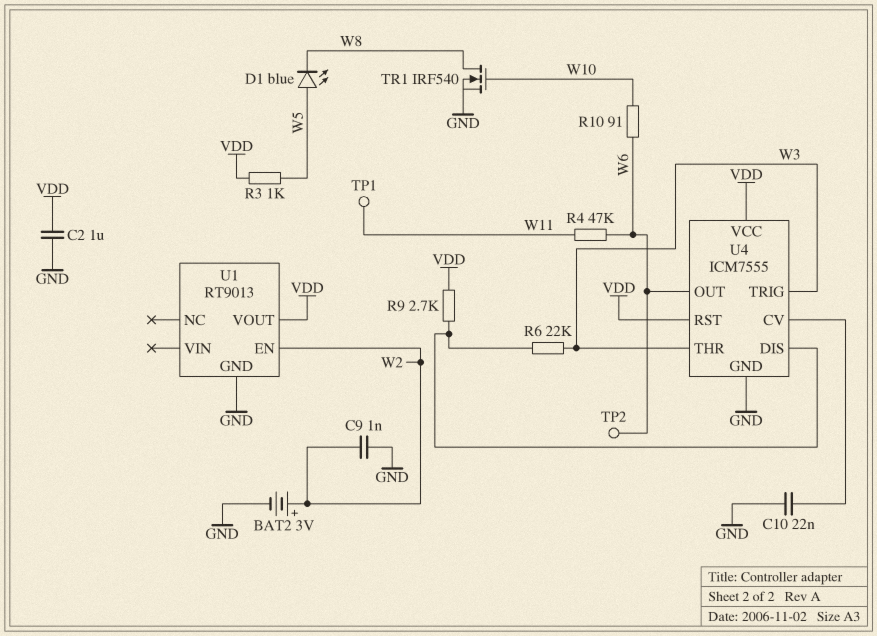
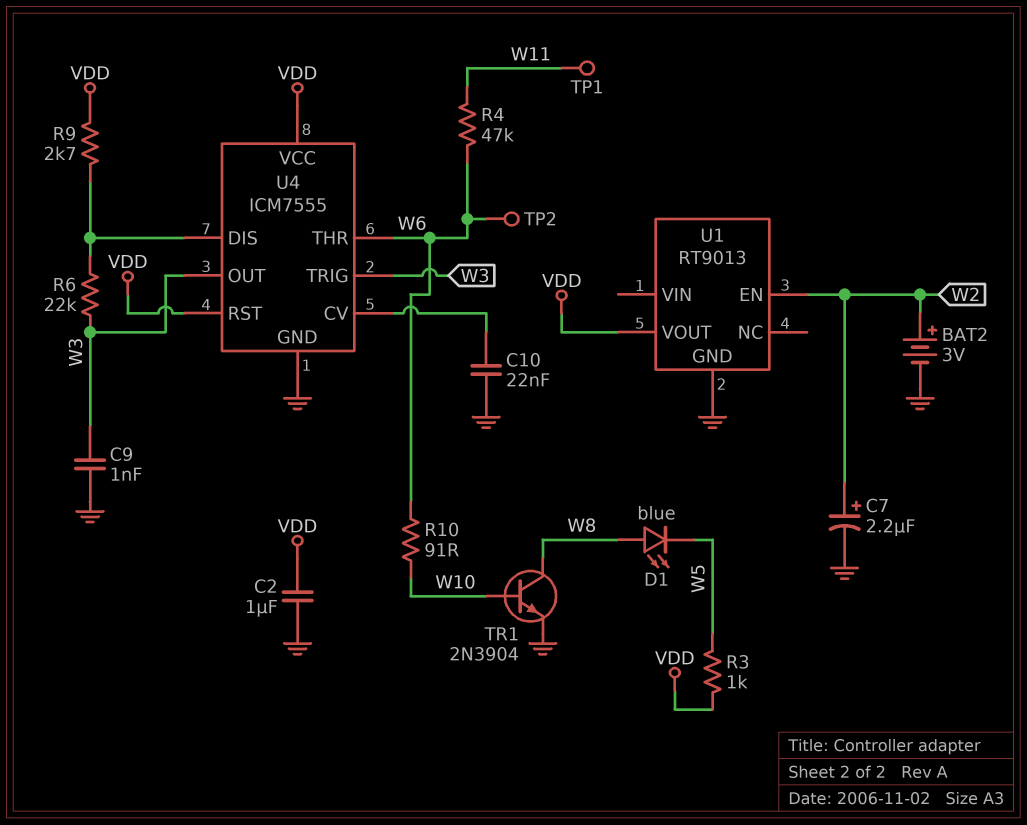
C7: none -> 2.2uF (plus W2, minus GND)
C9: 1nF (GND, W2) -> 1nF (GND, W3)
D1: LED blue (A W5, K W8) -> LED blue (A W8, K W5)
TR1: NMOS IRF540 (G W10, D W8, S GND) -> NPN 2N3904 (B W10, C W8, E GND)
U4 pin OUT: W6 -> W3
U4 pin THR: W3 -> W6

